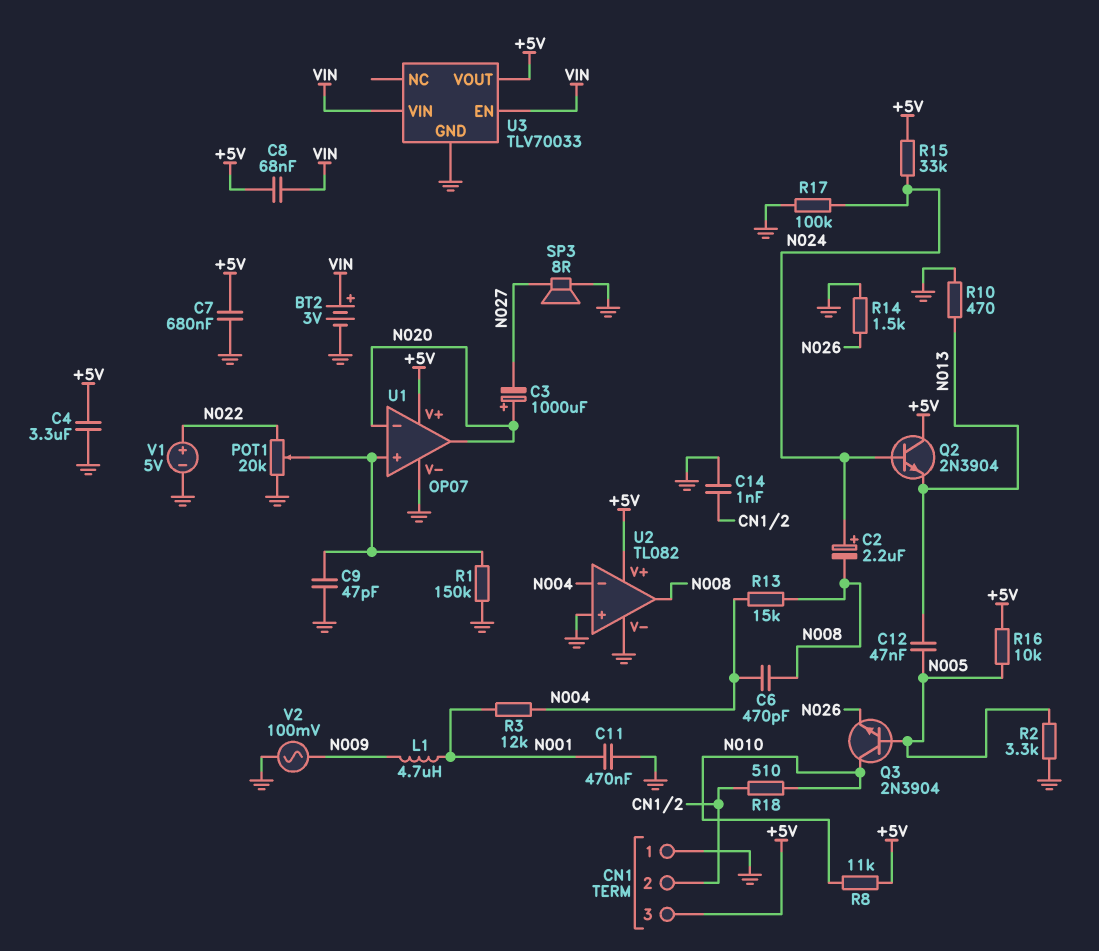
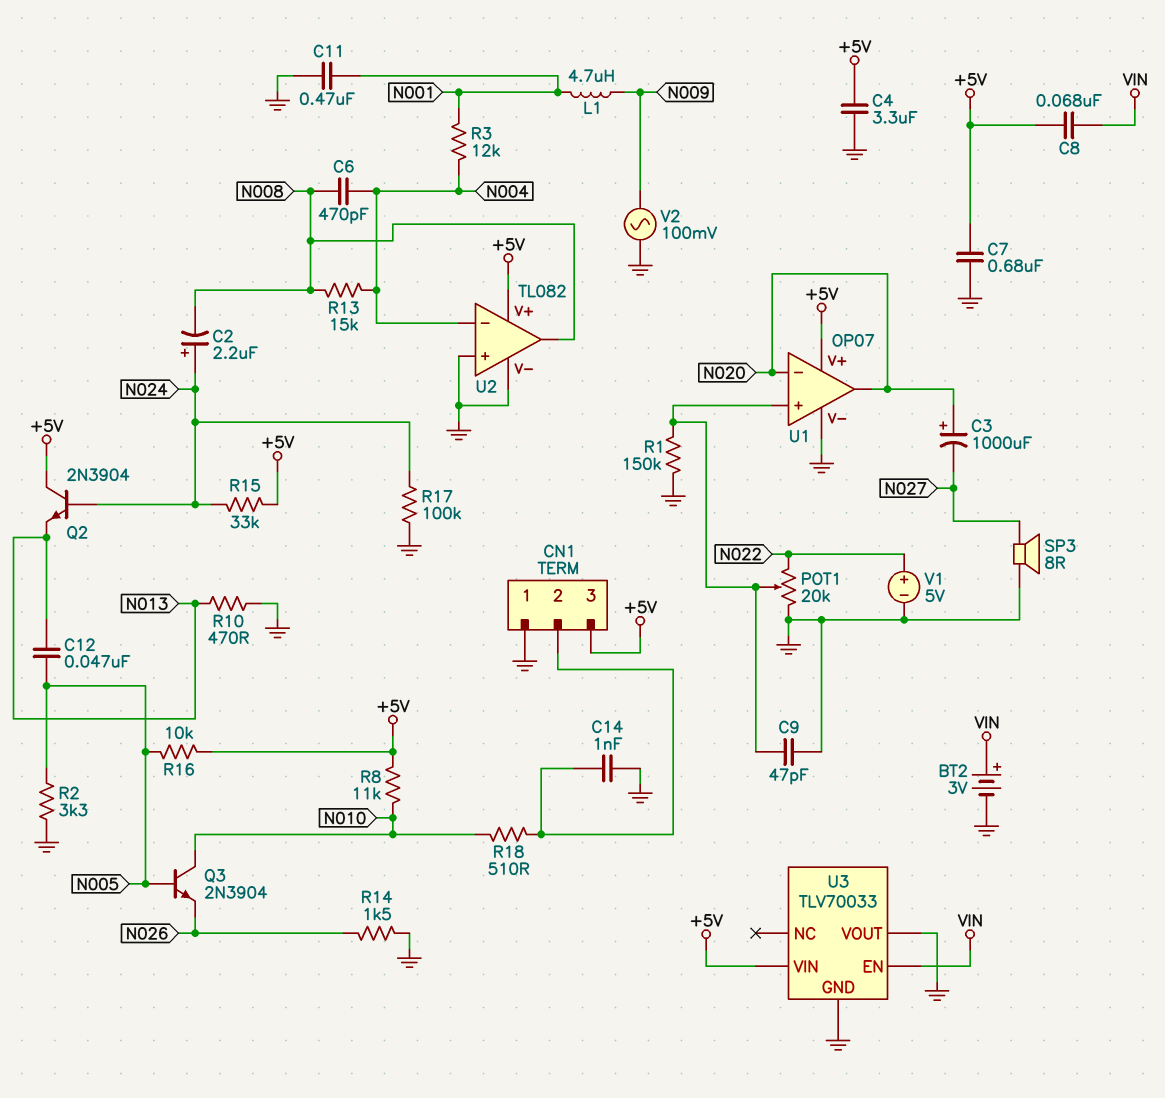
U3 pin VIN: VIN -> +5V
U3 pin VOUT: +5V -> GND

